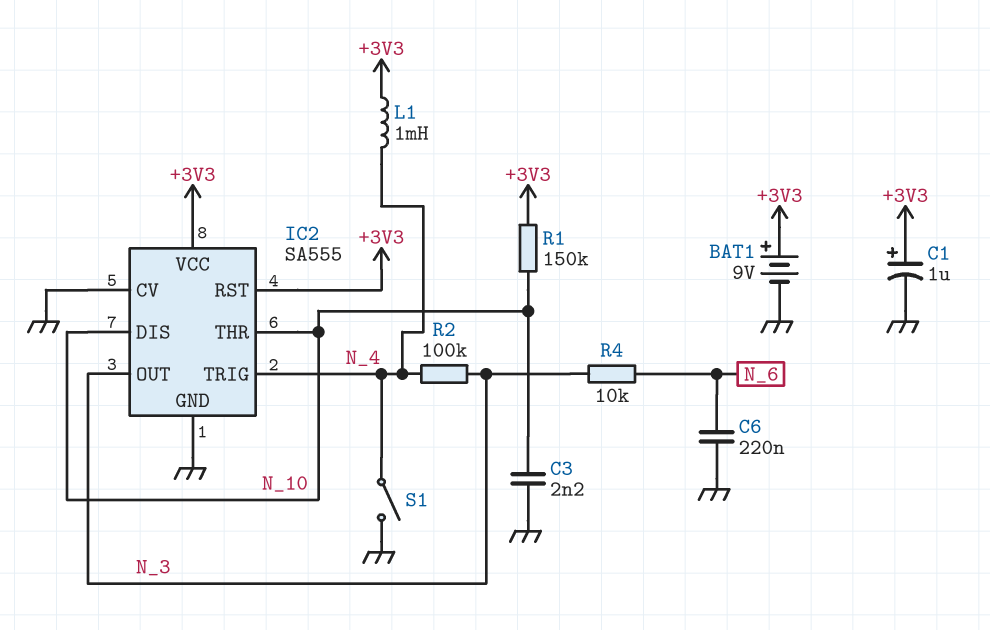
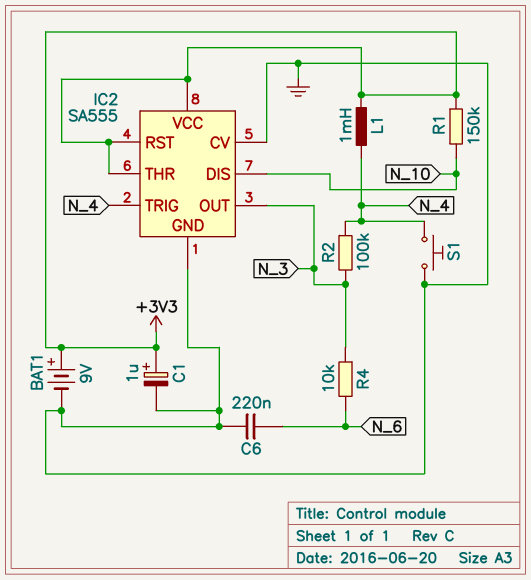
C3: 2.2nF (GND, N_10) -> none
IC2 pin THR: N_10 -> +3V3
S1: switch (GND, N_4) -> button (GND, N_4)

